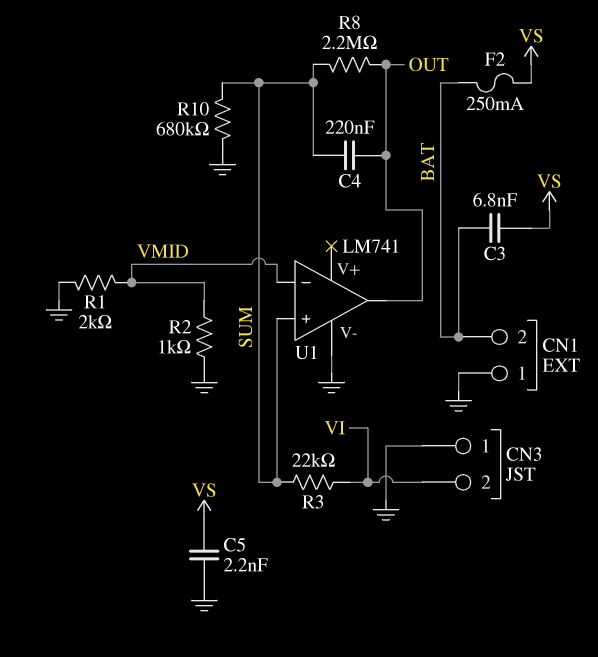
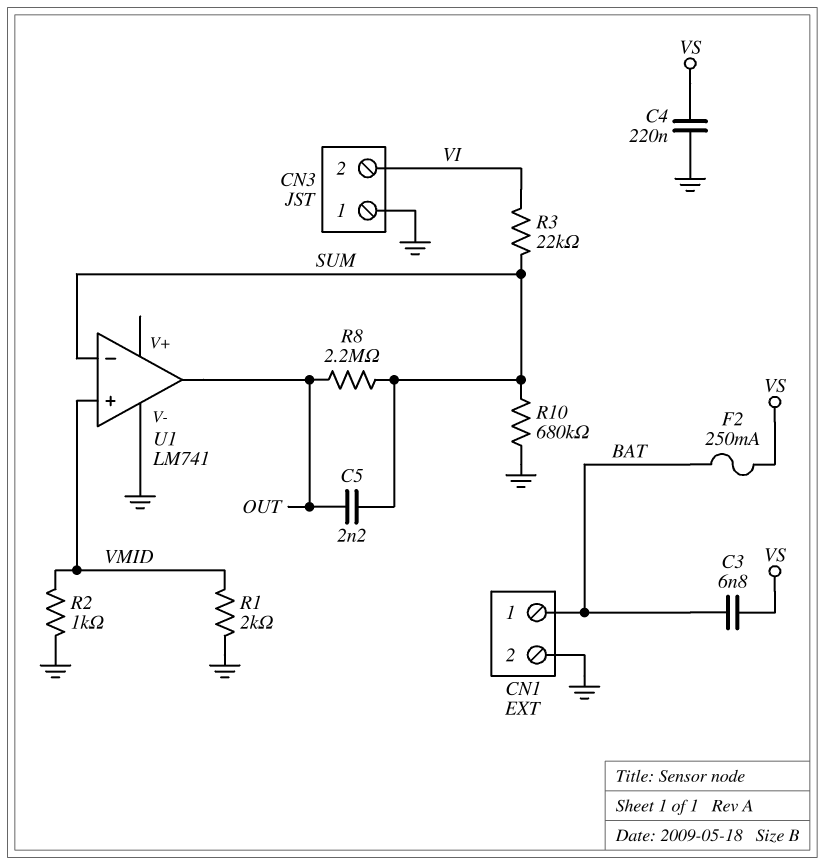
C4: 220nF (OUT, SUM) -> 220nF (GND, VS)
C5: 2.2nF (GND, VS) -> 2.2nF (OUT, SUM)
CN1 pin 1: GND -> BAT
CN1 pin 2: BAT -> GND
U1 pin in+: SUM -> VMID
U1 pin in-: VMID -> SUM

